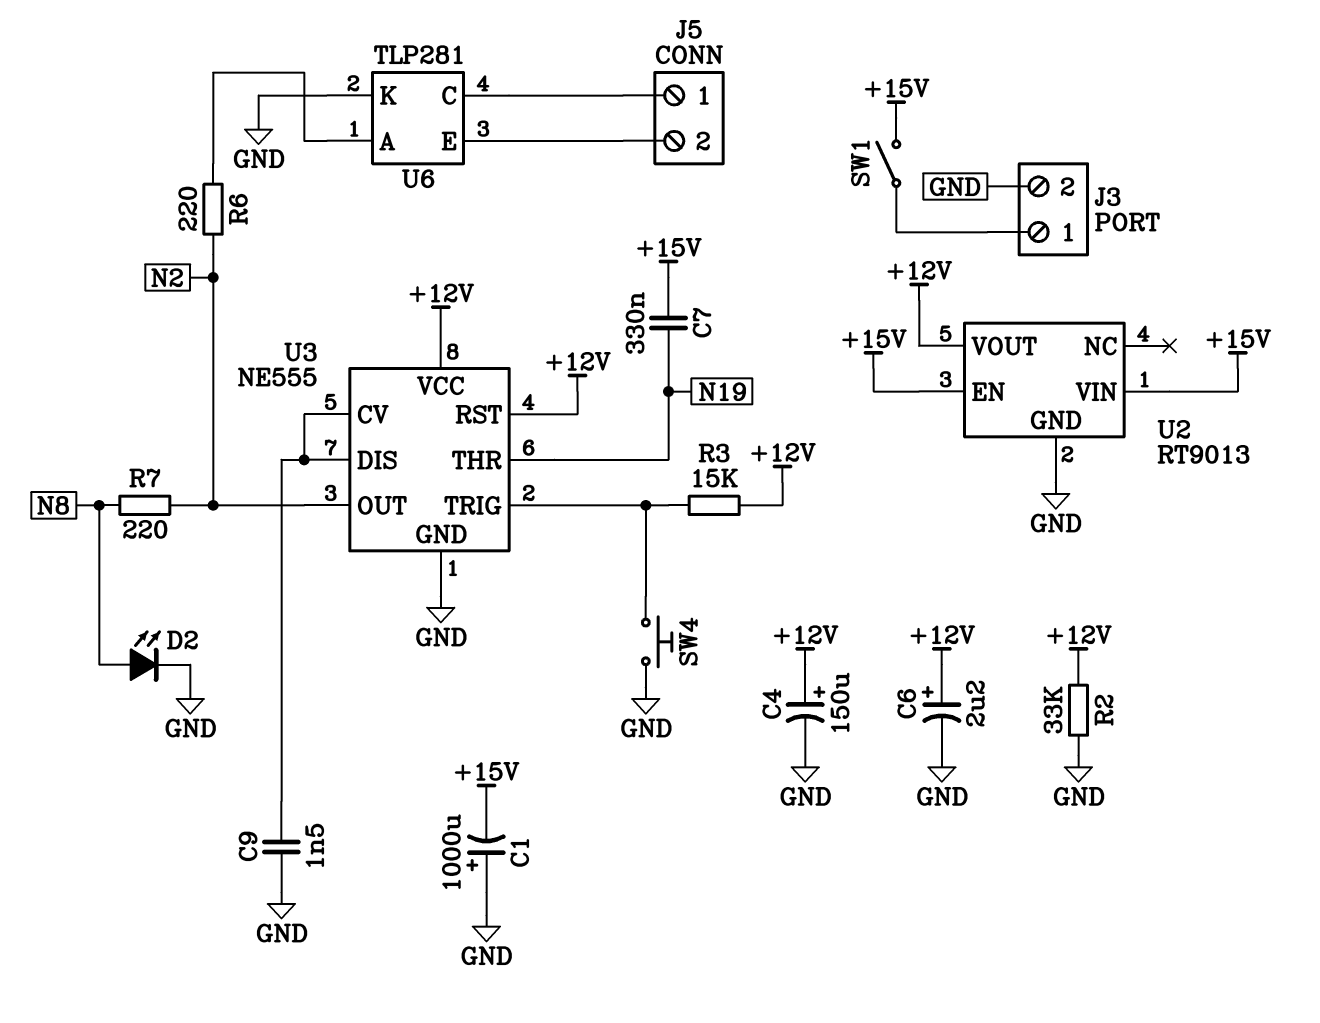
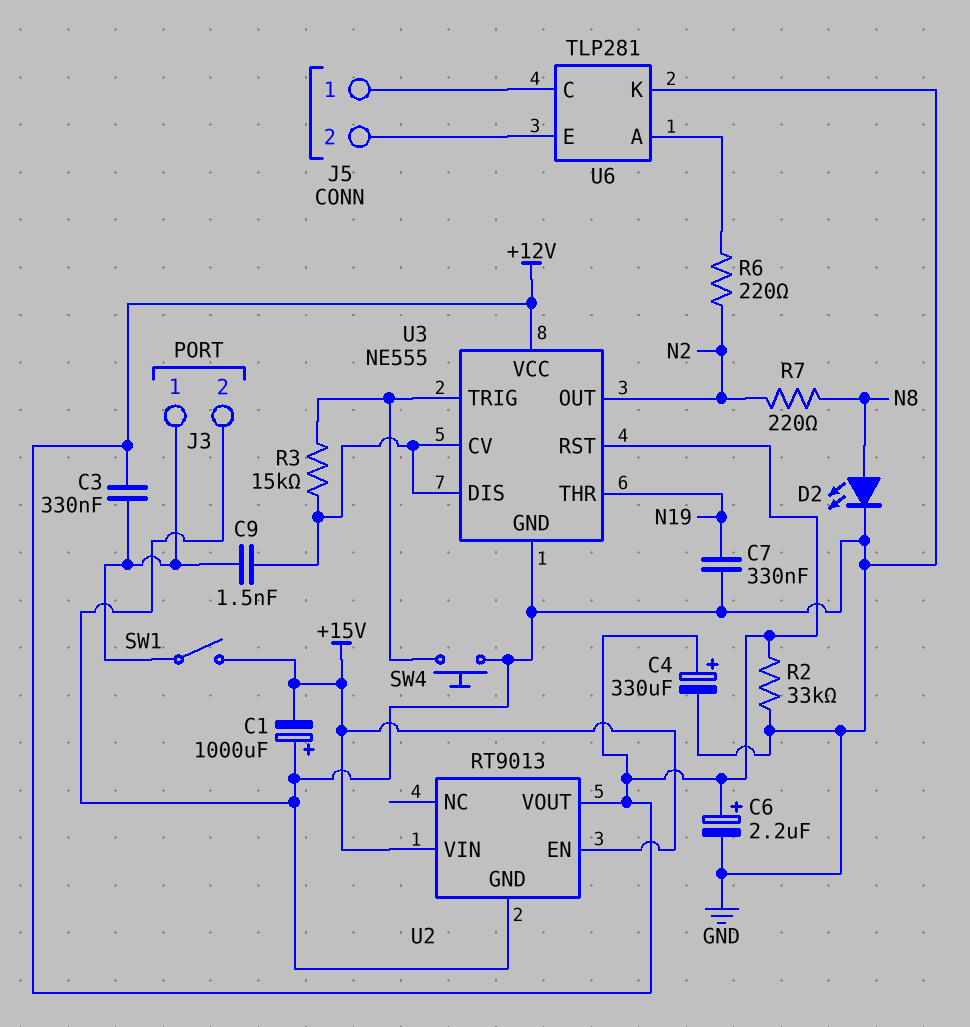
C3: none -> 330nF (+12V, J3/1)
C4: 150uF (plus +12V, minus GND) -> 330uF (plus +12V, minus GND)
C7: 330nF (+15V, N19) -> 330nF (GND, N19)
C9: 1.5nF (GND, U3/CV) -> 1.5nF (J3/1, U3/CV)
R3: 15k (+12V, U3/TRIG) -> 15k (U3/CV, U3/TRIG)

